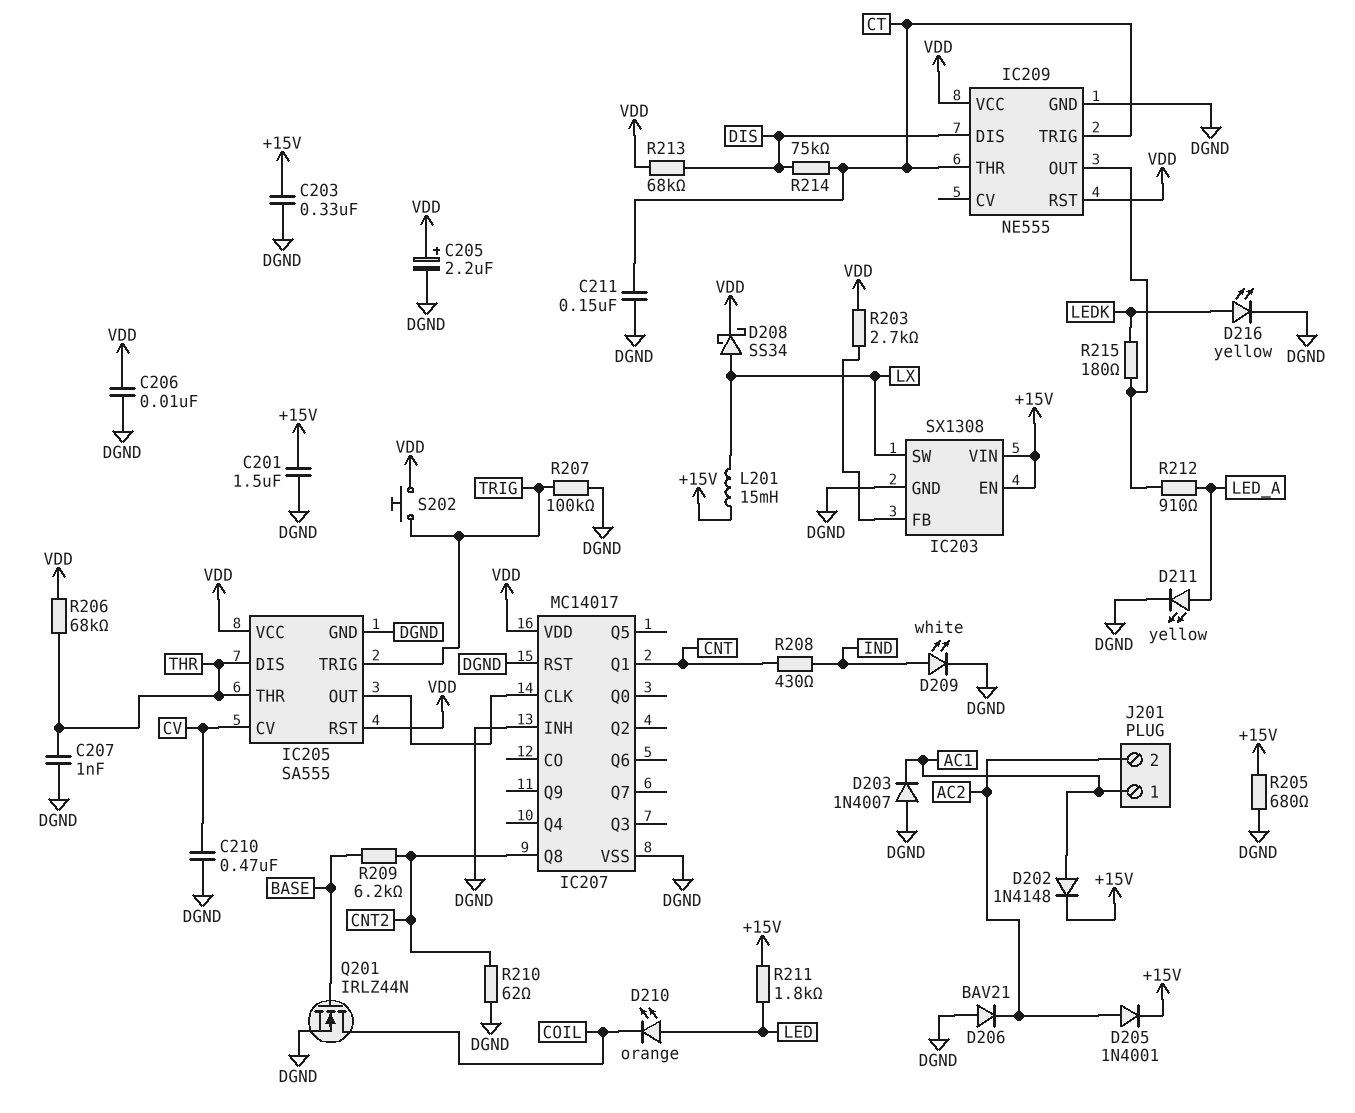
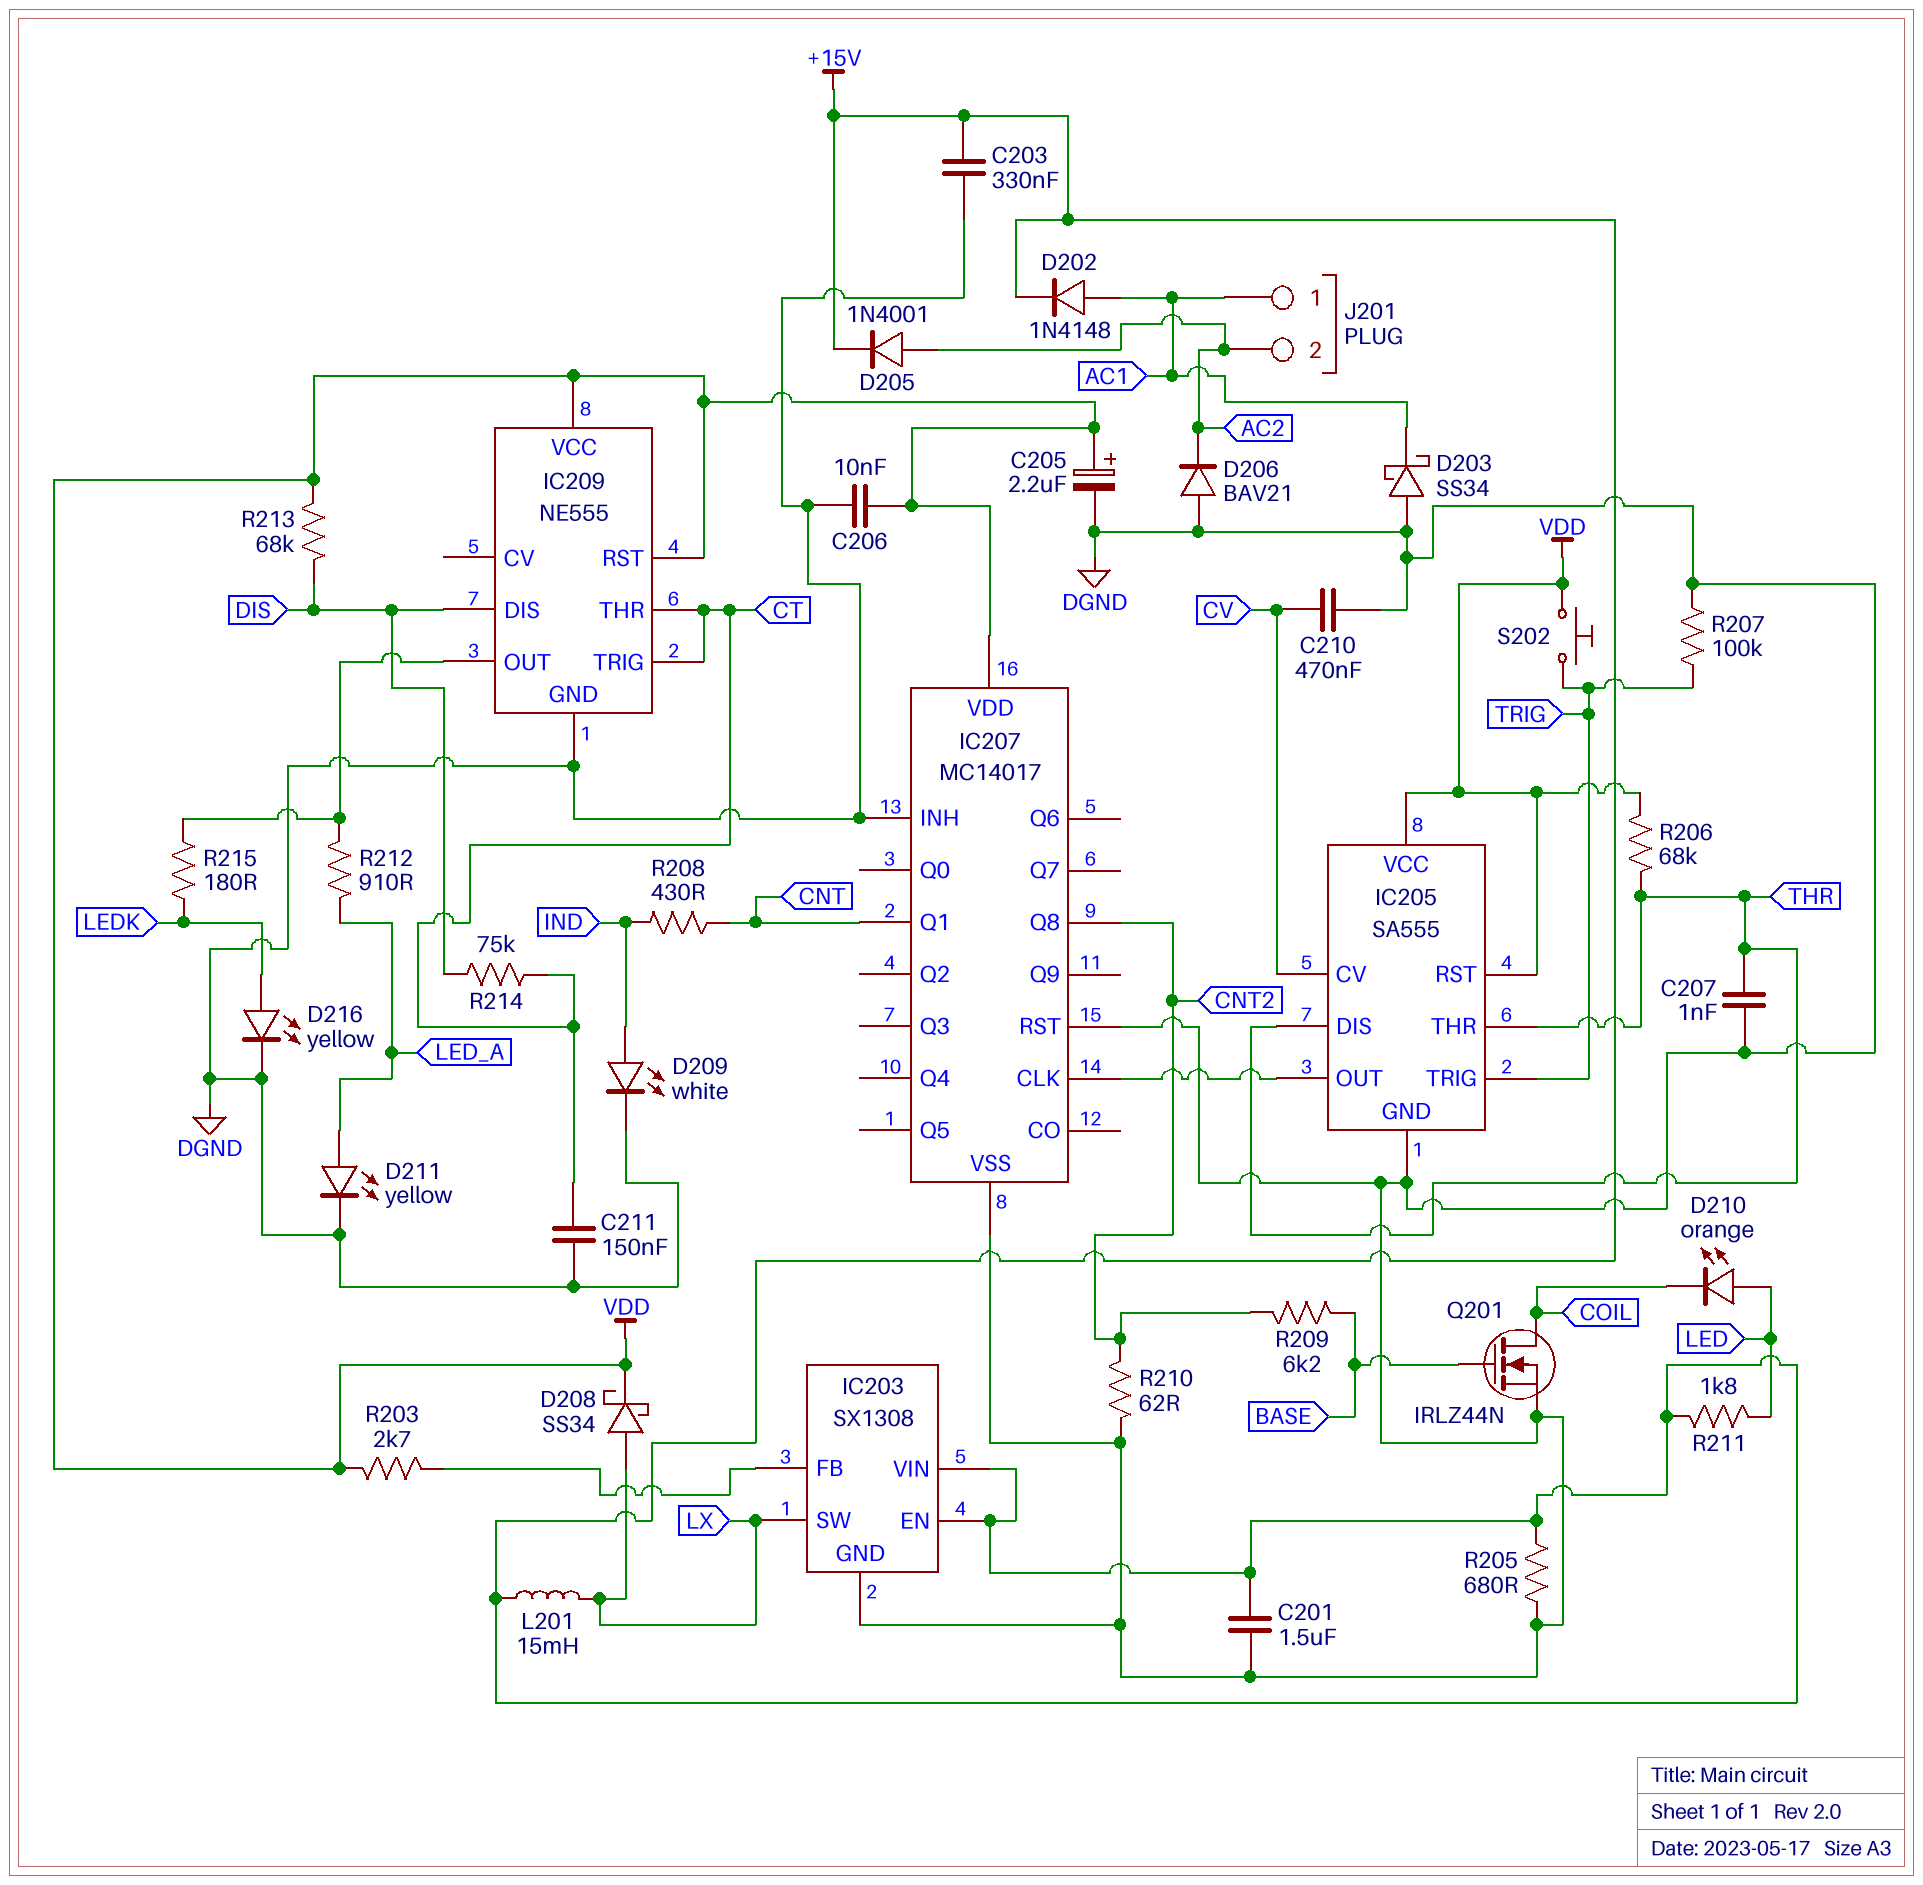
D203: diode 1N4007 (A DGND, K AC1) -> schottky SS34 (A DGND, K AC1)

